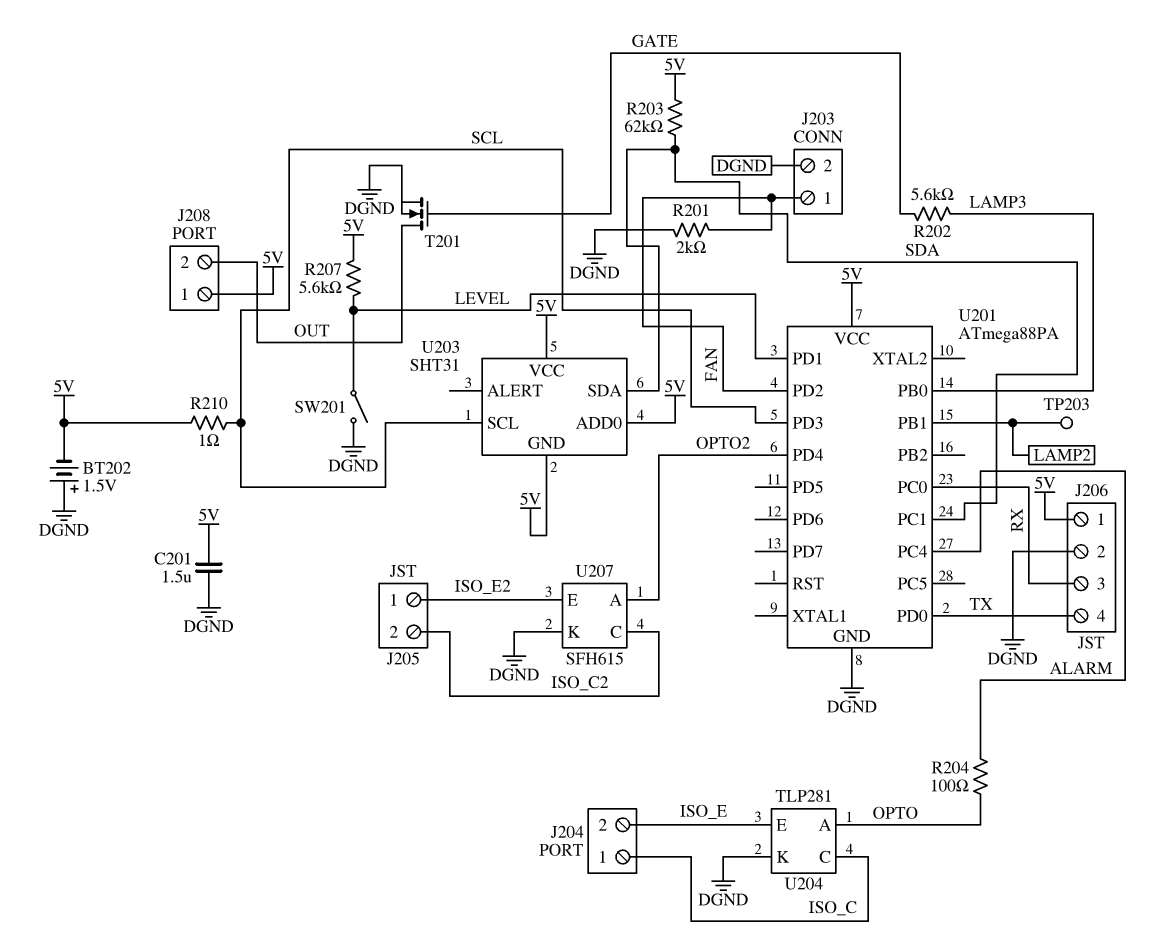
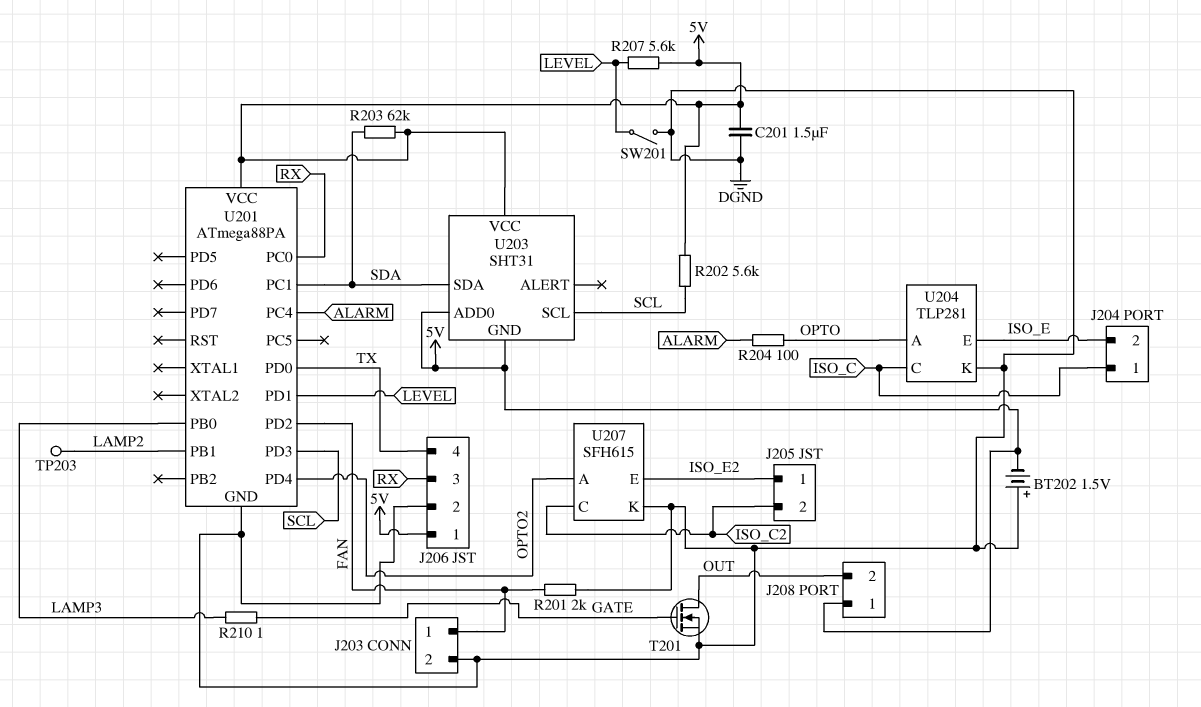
R202: 5.6k (GATE, LAMP3) -> 5.6k (5V, SCL)
R210: 1 (5V, SCL) -> 1 (GATE, LAMP3)

